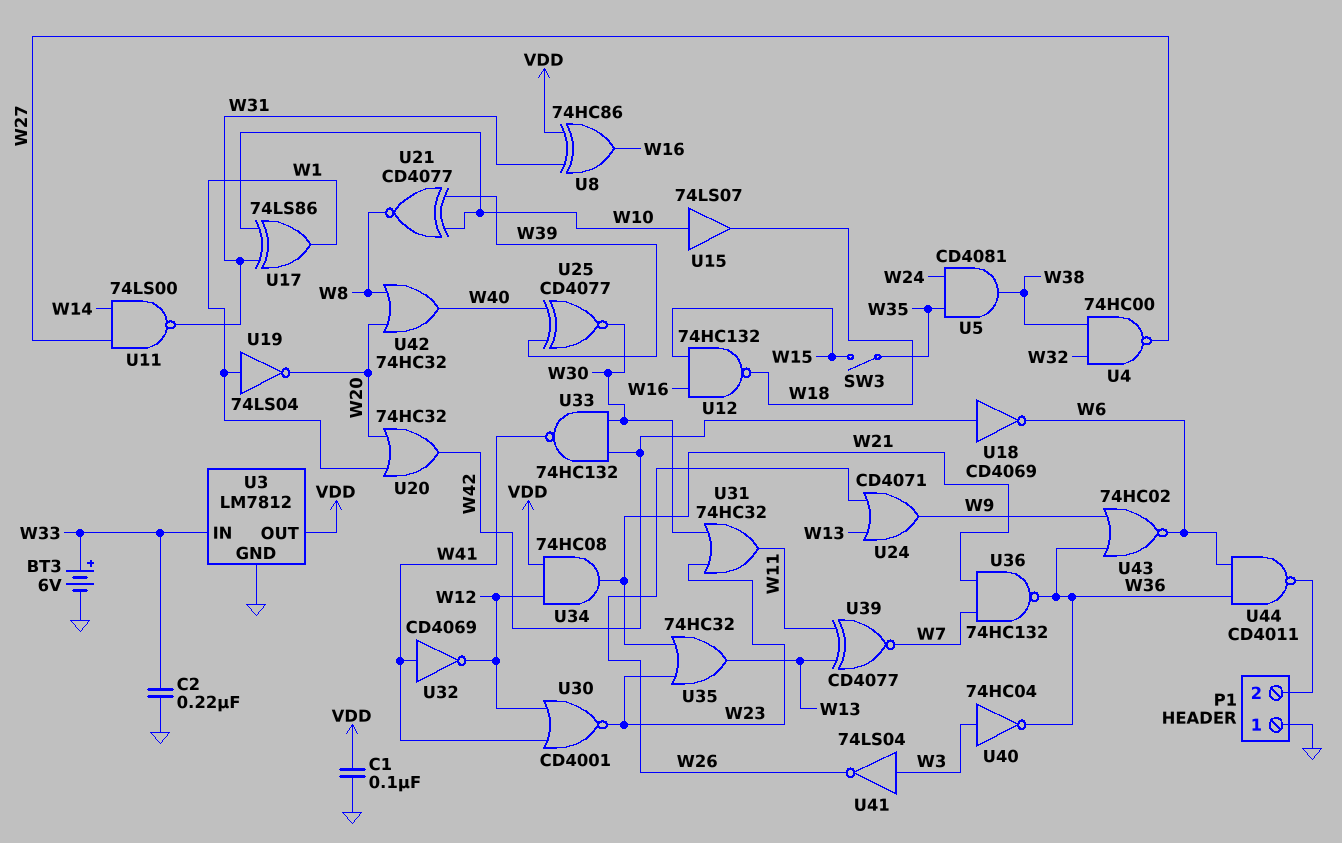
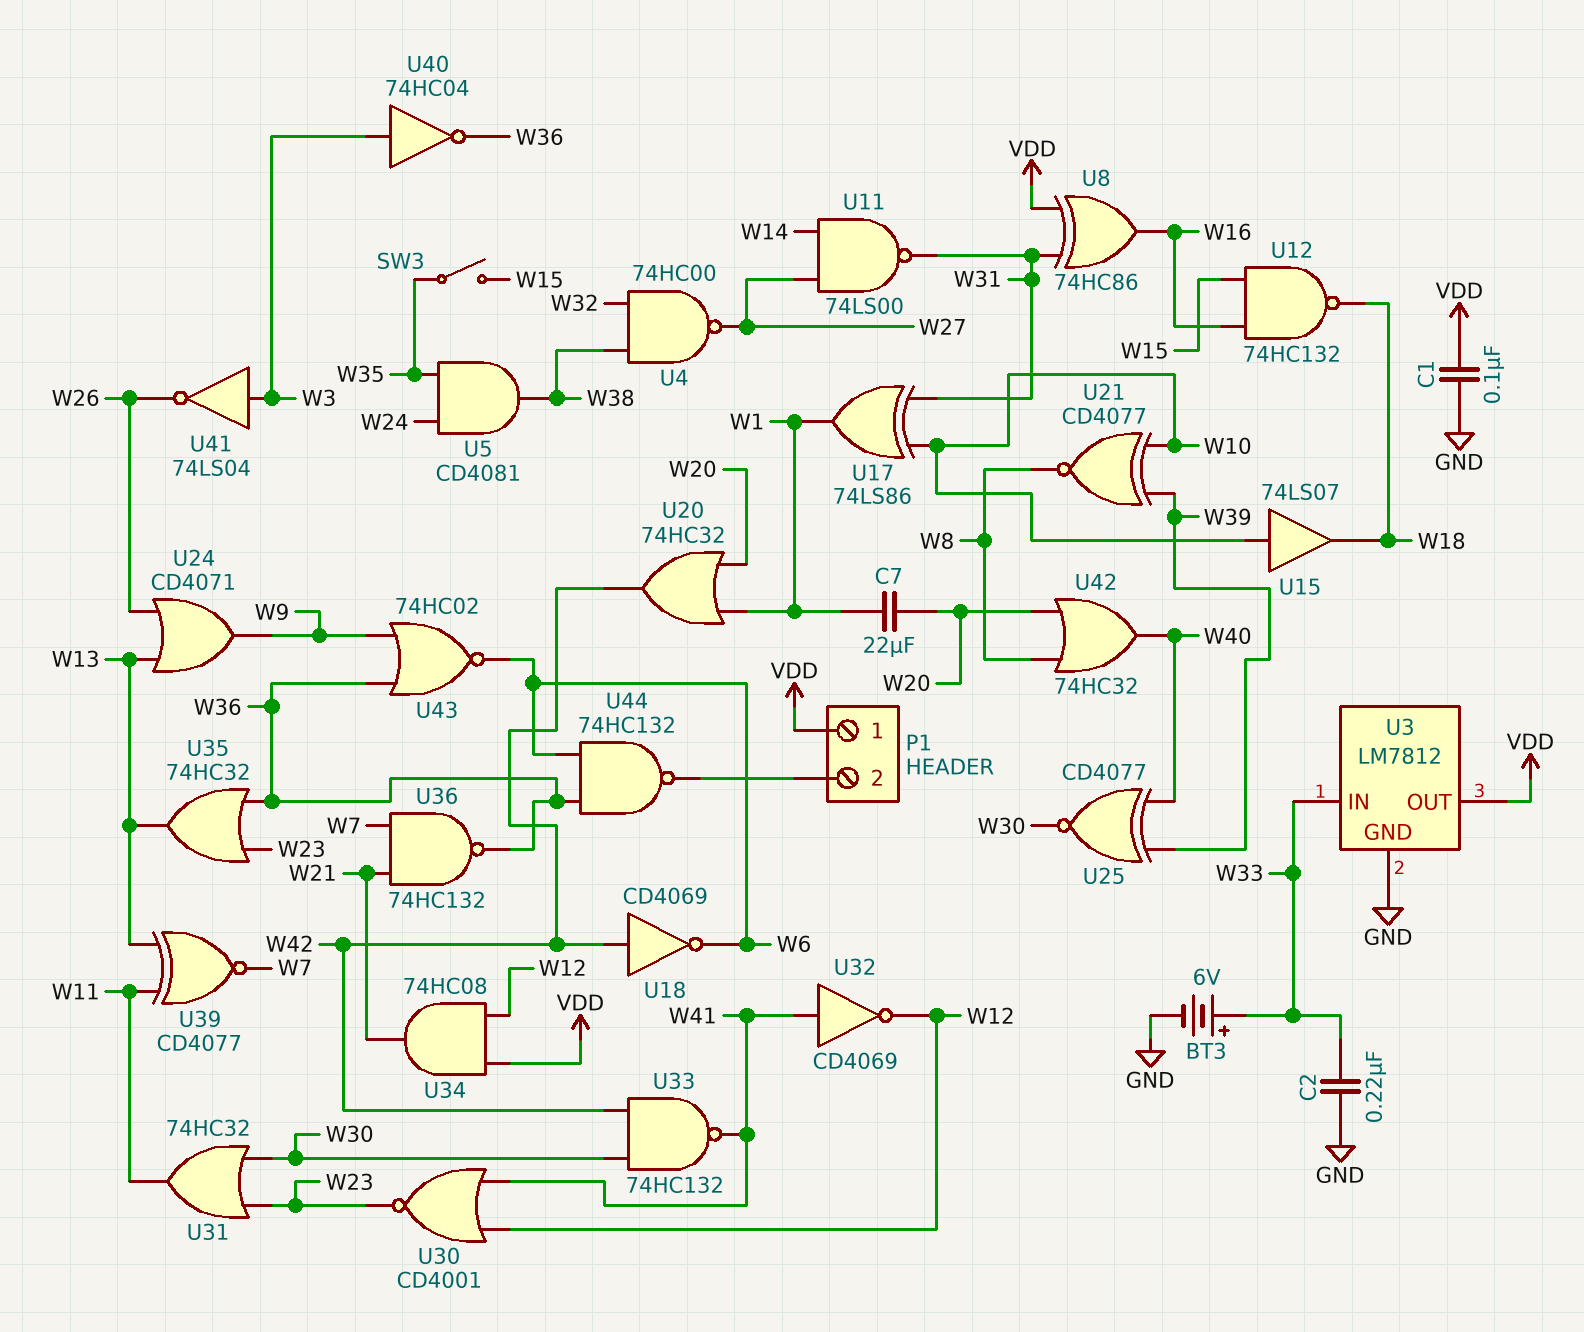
C7: none -> 22uF (W1, W20)
P1 pin 1: GND -> VDD
U19: NOT 74LS04 (in W1, out W20) -> none
U35: OR 74HC32 (in W21, in W23, out W13) -> OR 74HC32 (in W23, in W36, out W13)
U44: NAND CD4011 (in W6, in W36, out P1/2) -> NAND 74HC132 (in W6, in W36, out P1/2)

